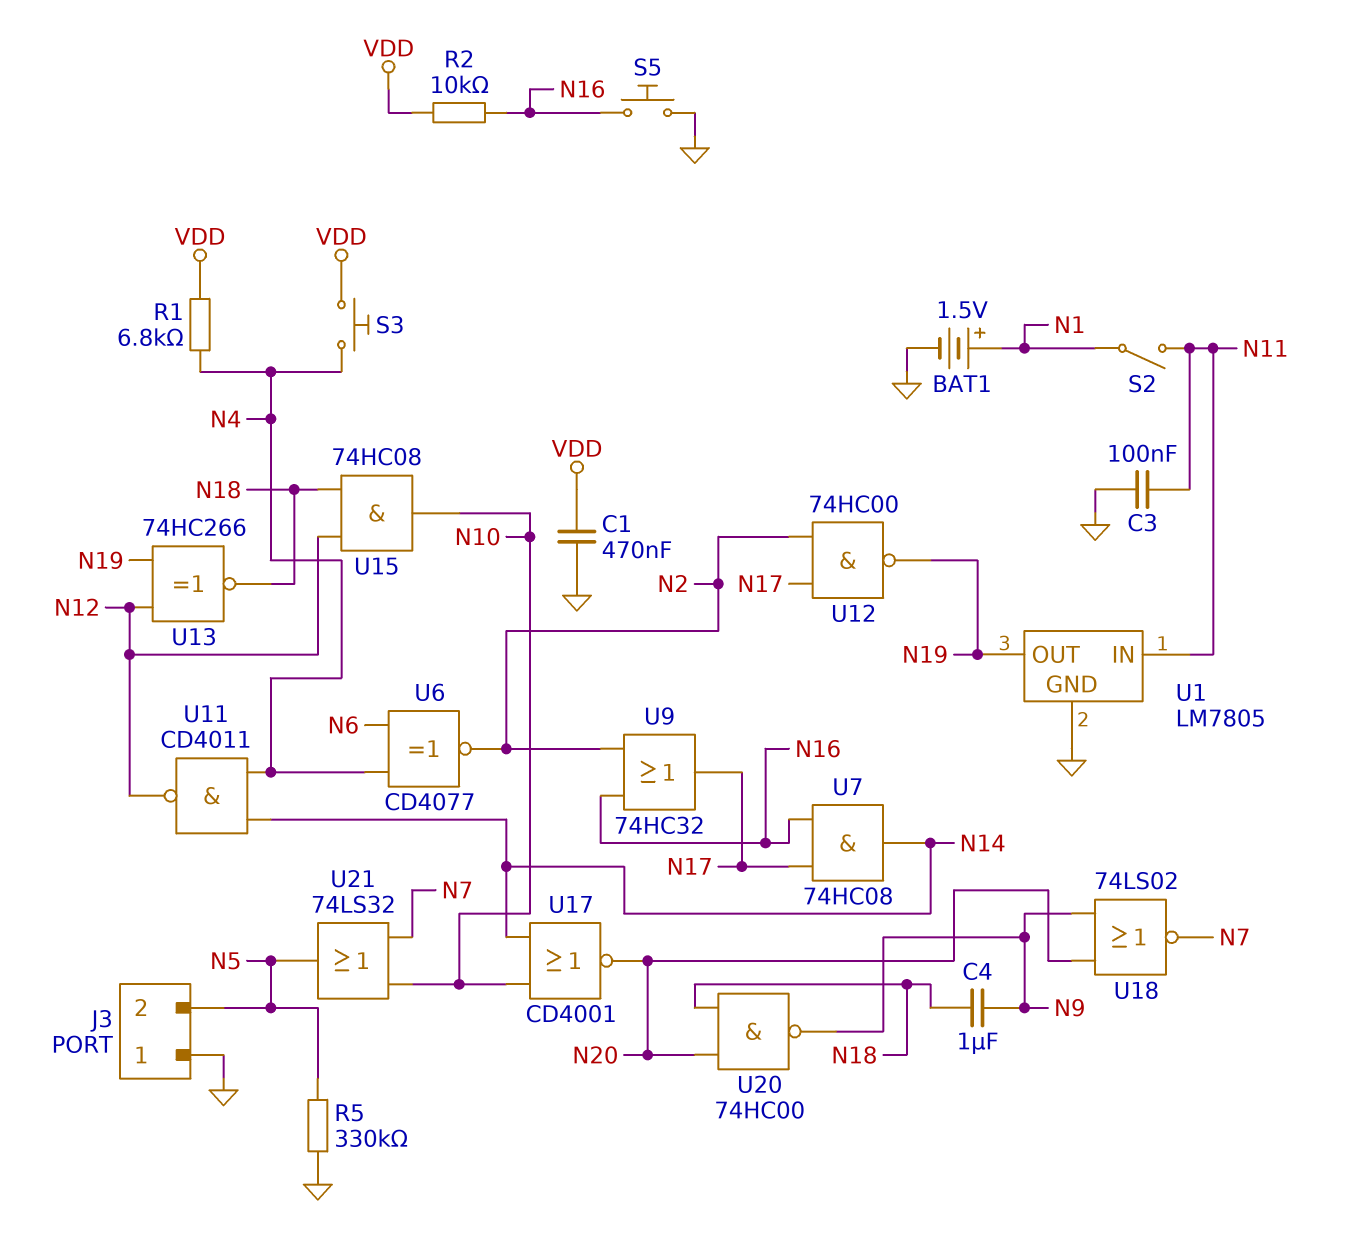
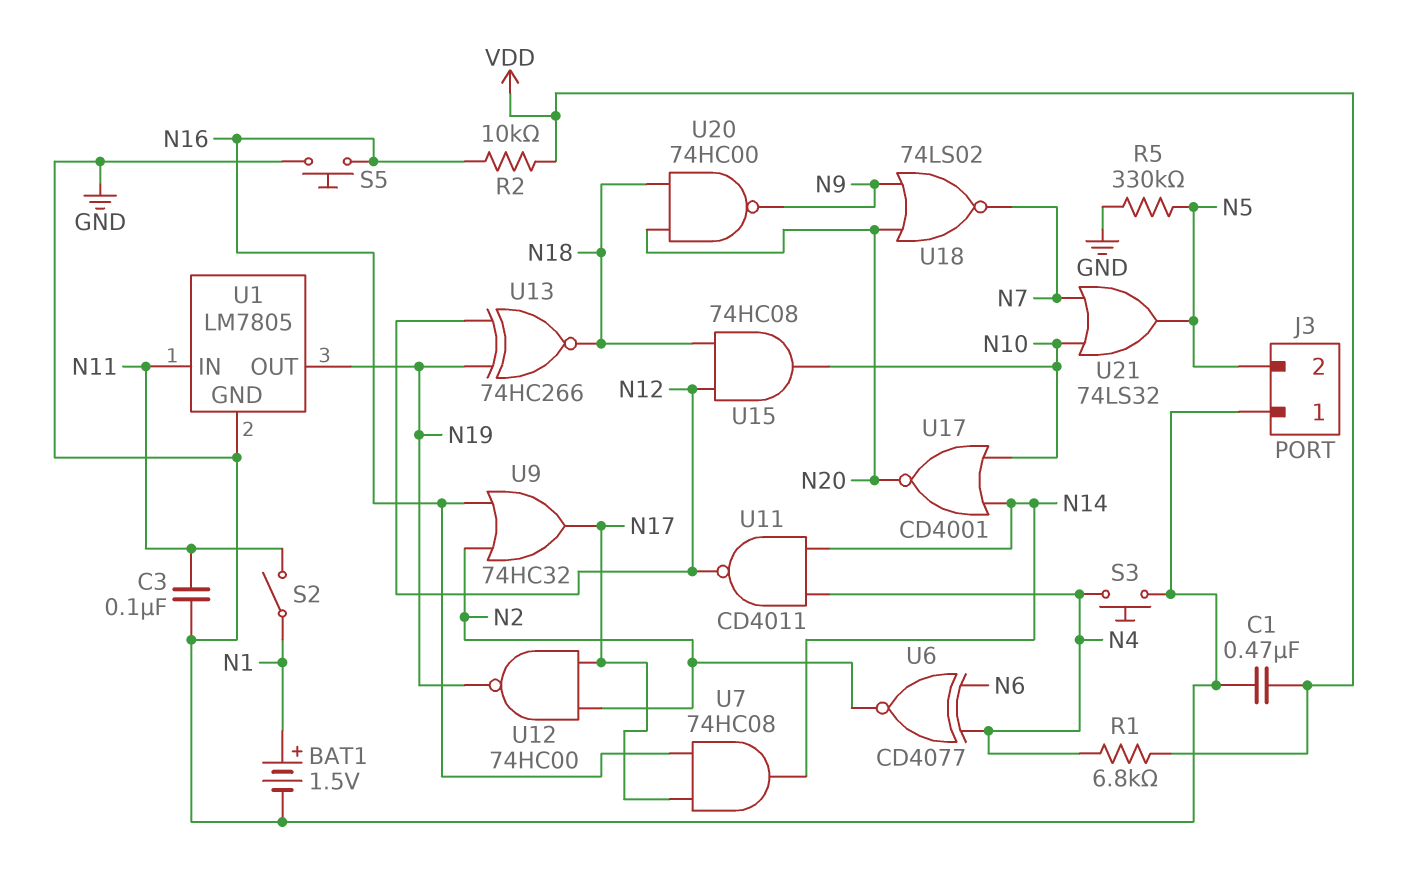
C4: 1uF (N9, N18) -> none
S3: button (N4, VDD) -> button (GND, N4)

